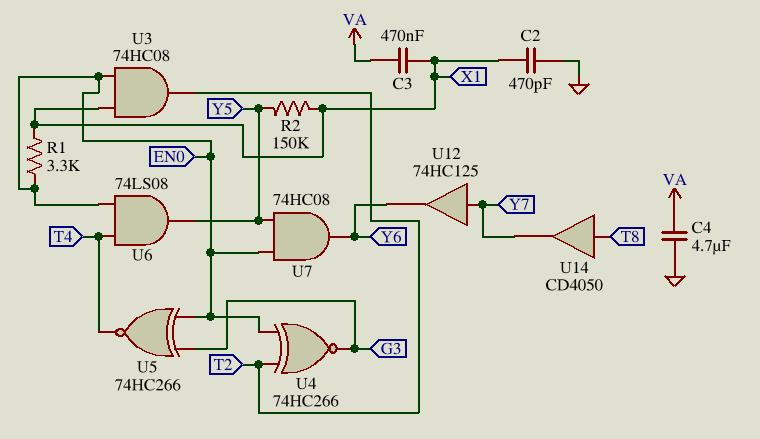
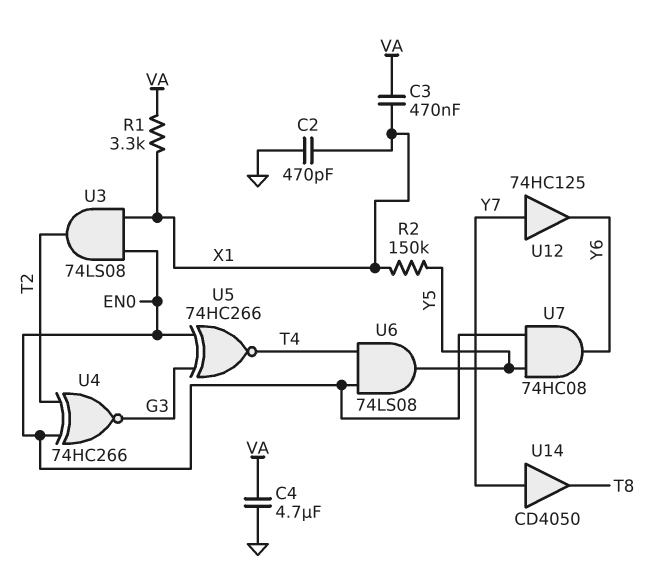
R1: 3.3k (EN0, X1) -> 3.3k (VA, X1)
U3: AND 74HC08 (in EN0, in X1, out T2) -> AND 74LS08 (in EN0, in X1, out T2)
U14: buffer CD4050 (in T8, out Y7) -> buffer CD4050 (in Y7, out T8)

